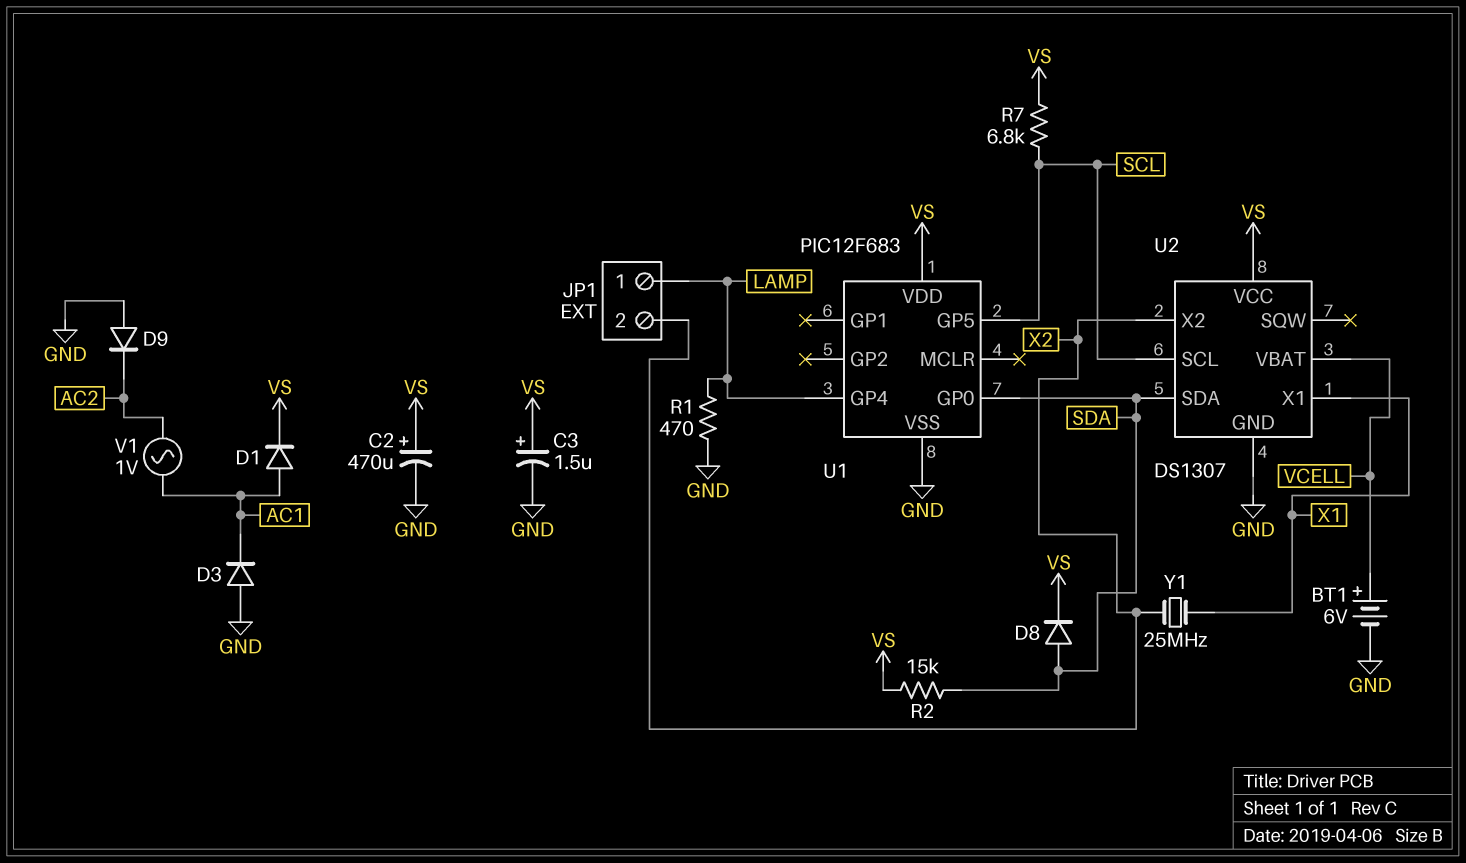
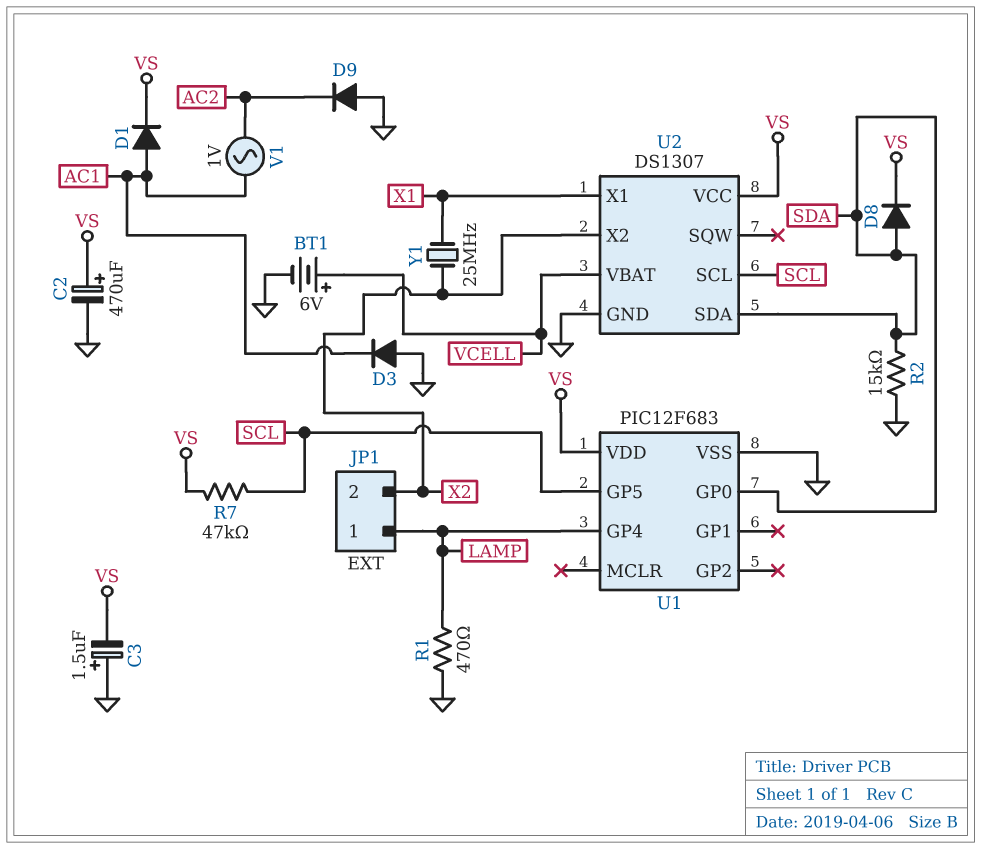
C3: 1.5uF (plus VS, minus GND) -> 1.5uF (plus GND, minus VS)
R2: 15k (SDA, VS) -> 15k (GND, SDA)
R7: 6.8k (SCL, VS) -> 47k (SCL, VS)

